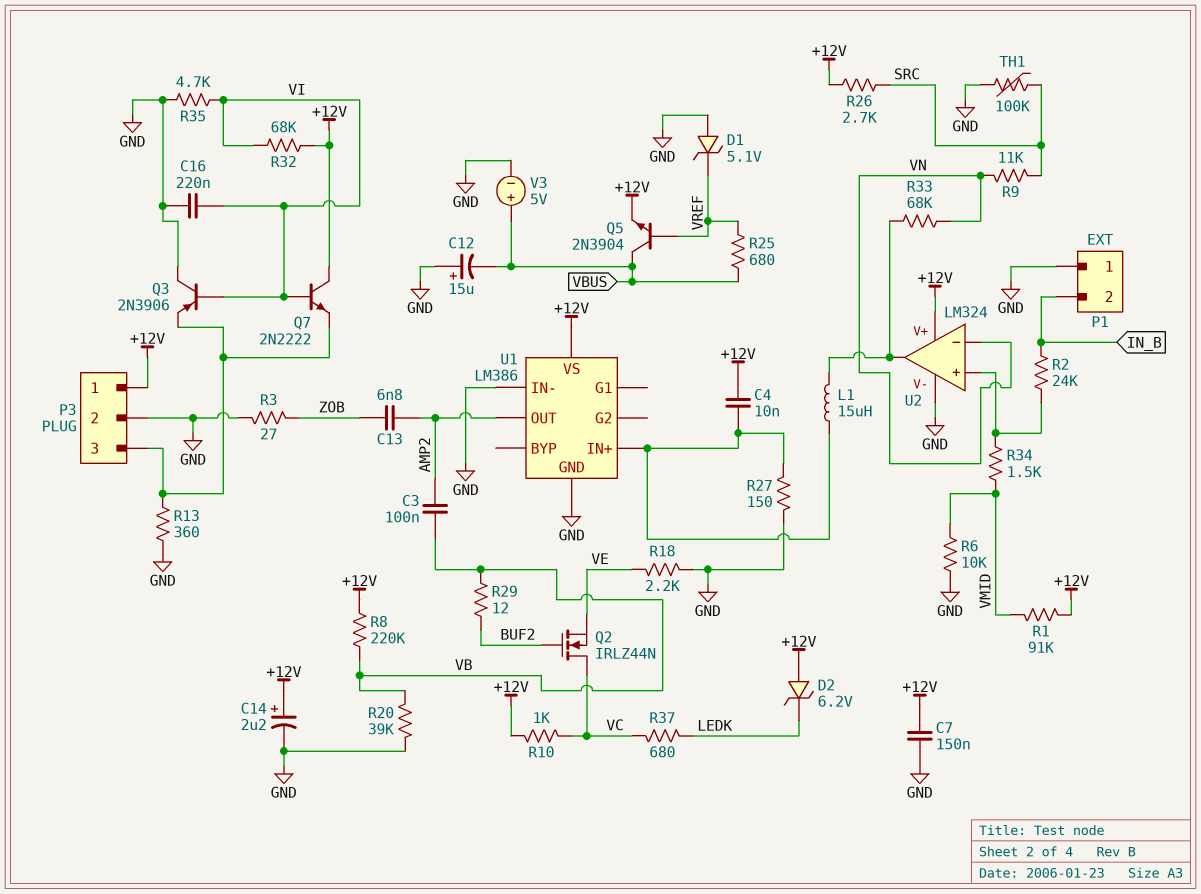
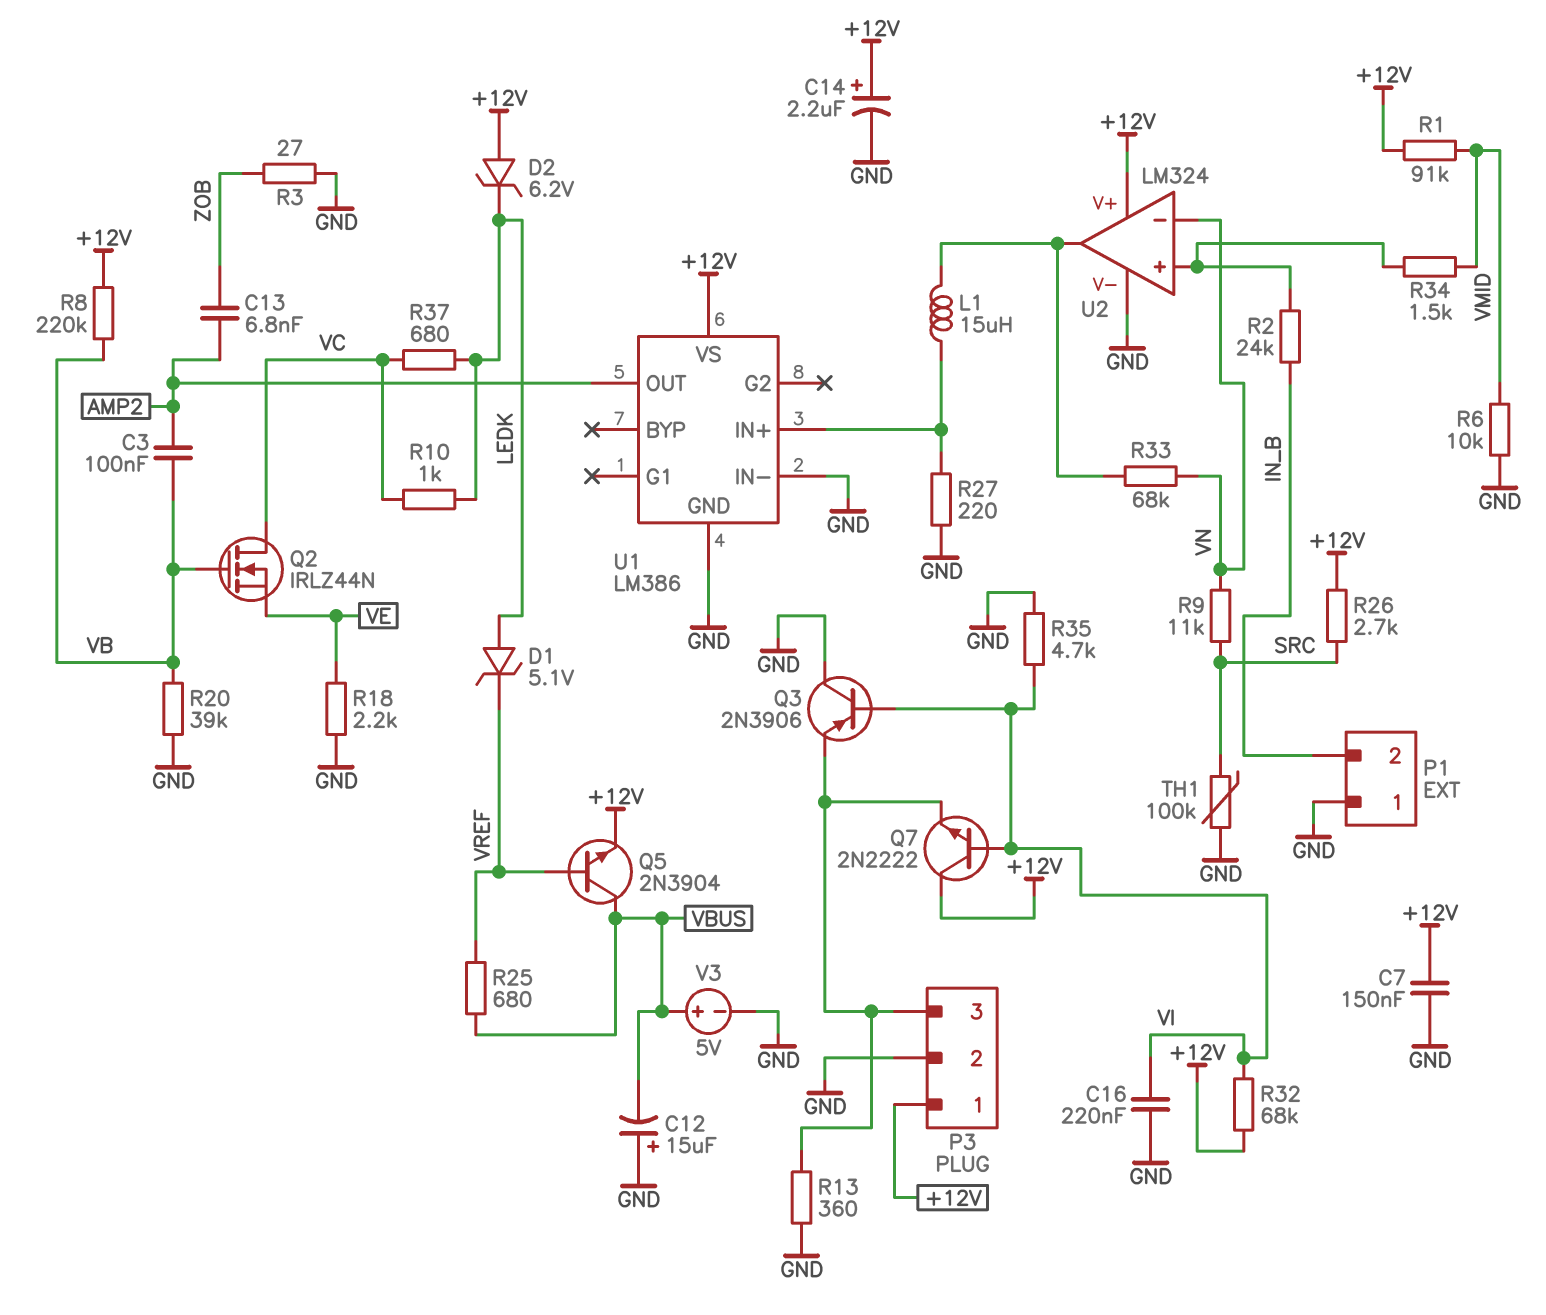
C4: 10nF (+12V, U1/IN+) -> none
D1: zener 5.1V (A GND, K VREF) -> zener 5.1V (A LEDK, K VREF)
Q2: NMOS IRLZ44N (G BUF2, D VC, S VE) -> NMOS IRLZ44N (G VB, D VC, S VE)
R10: 1k (+12V, VC) -> 1k (LEDK, VC)
R27: 150 (GND, U1/IN+) -> 220 (GND, U1/IN+)
R29: 12 (BUF2, VB) -> none

